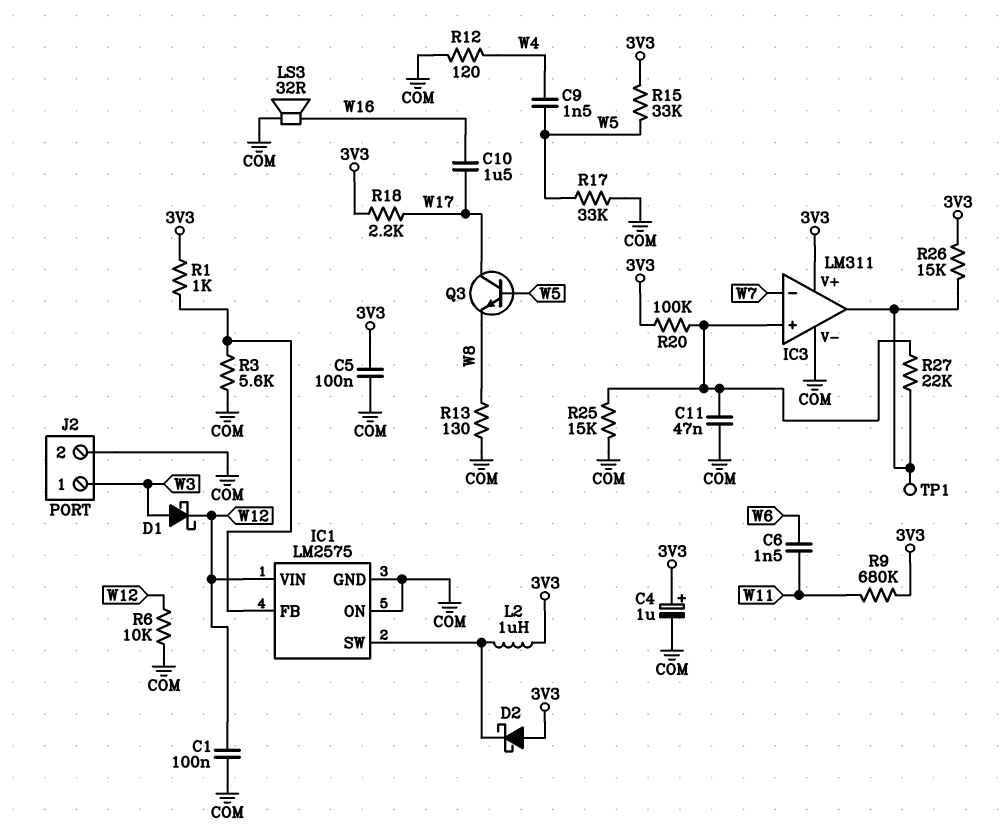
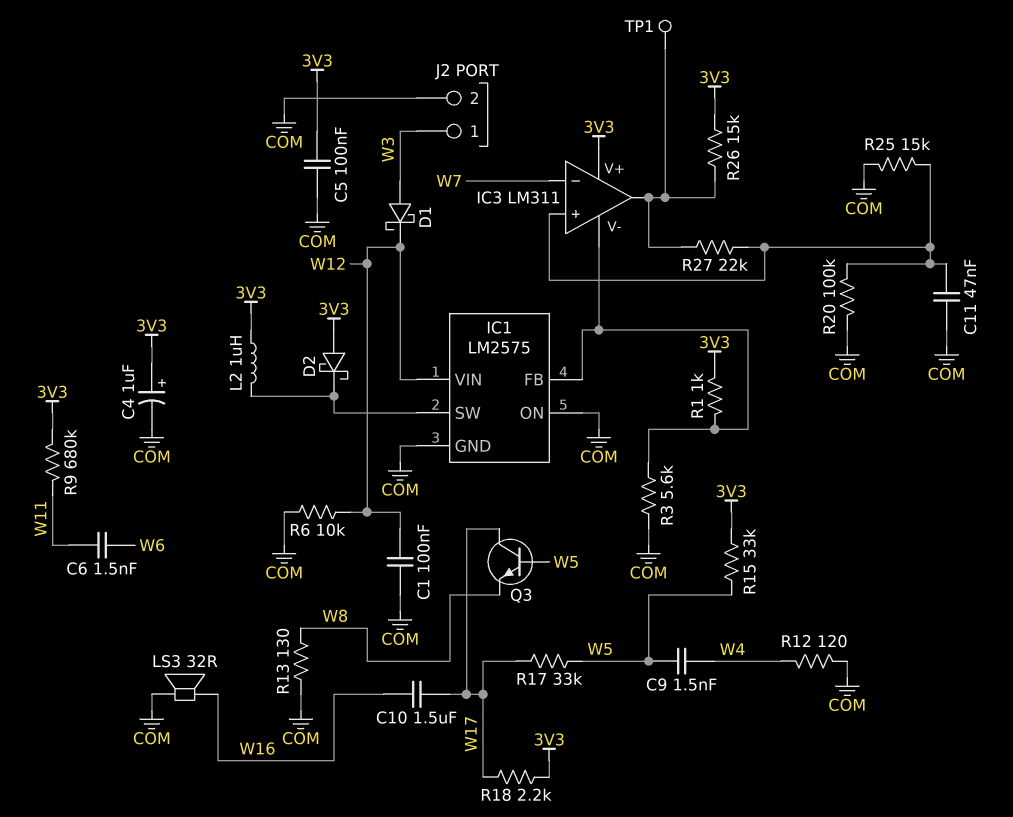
IC3 pin V-: COM -> IC1/FB
R17: 33k (COM, W5) -> 33k (W5, W17)
R20: 100k (3V3, IC3/in+) -> 100k (COM, IC3/in+)

